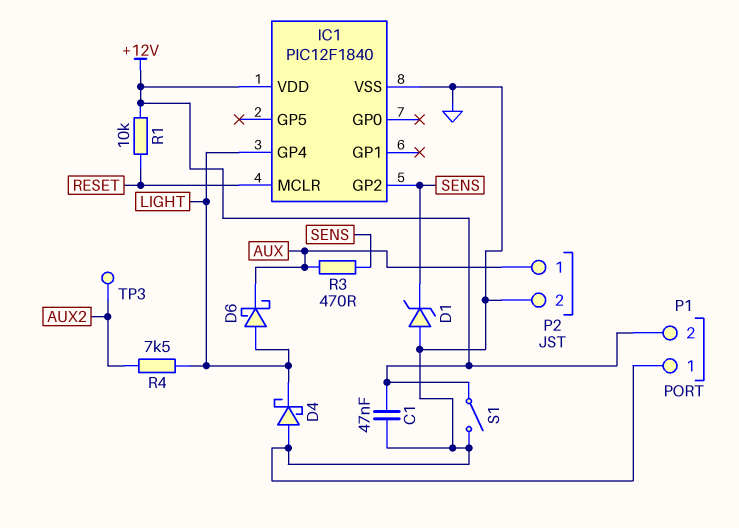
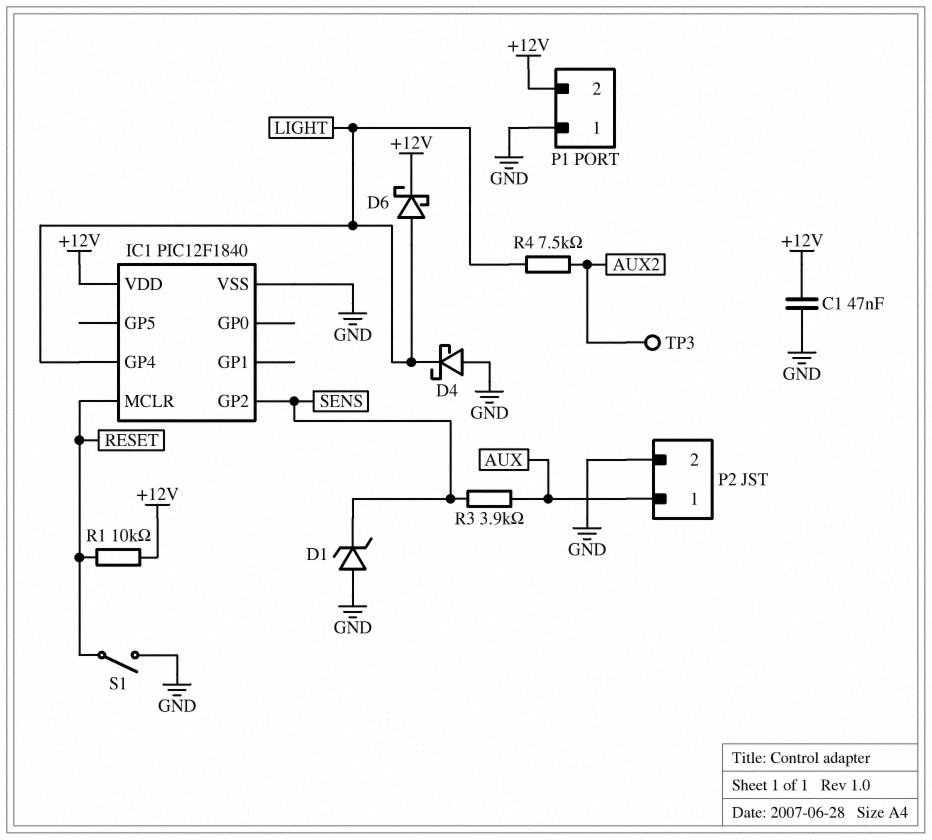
D6: schottky (A LIGHT, K AUX) -> schottky (A LIGHT, K +12V)
R3: 470 (AUX, SENS) -> 3.9k (AUX, SENS)
S1: switch (+12V, GND) -> switch (GND, RESET)

